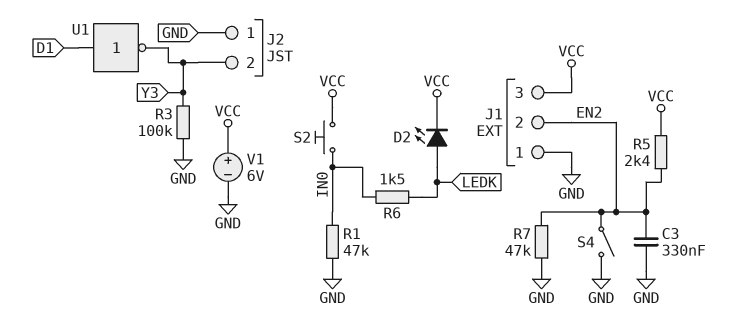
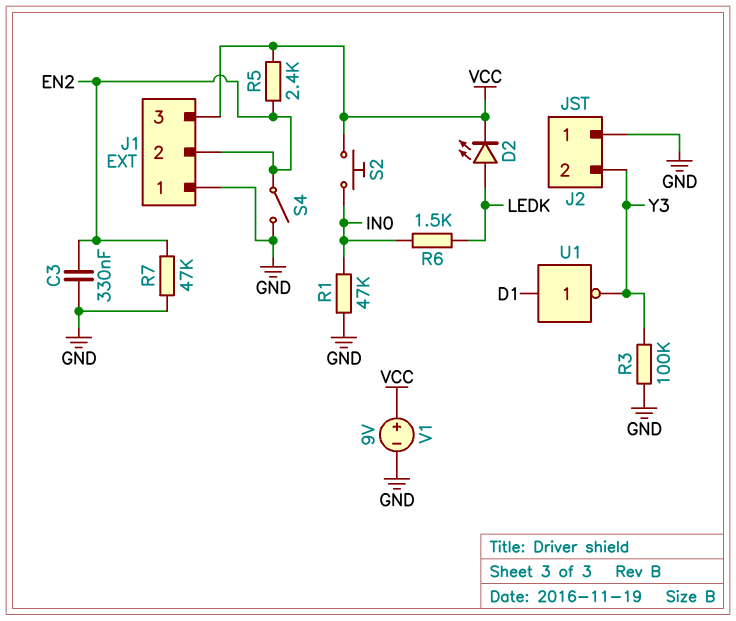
V1: 6V (plus VCC, minus GND) -> 9V (plus VCC, minus GND)

